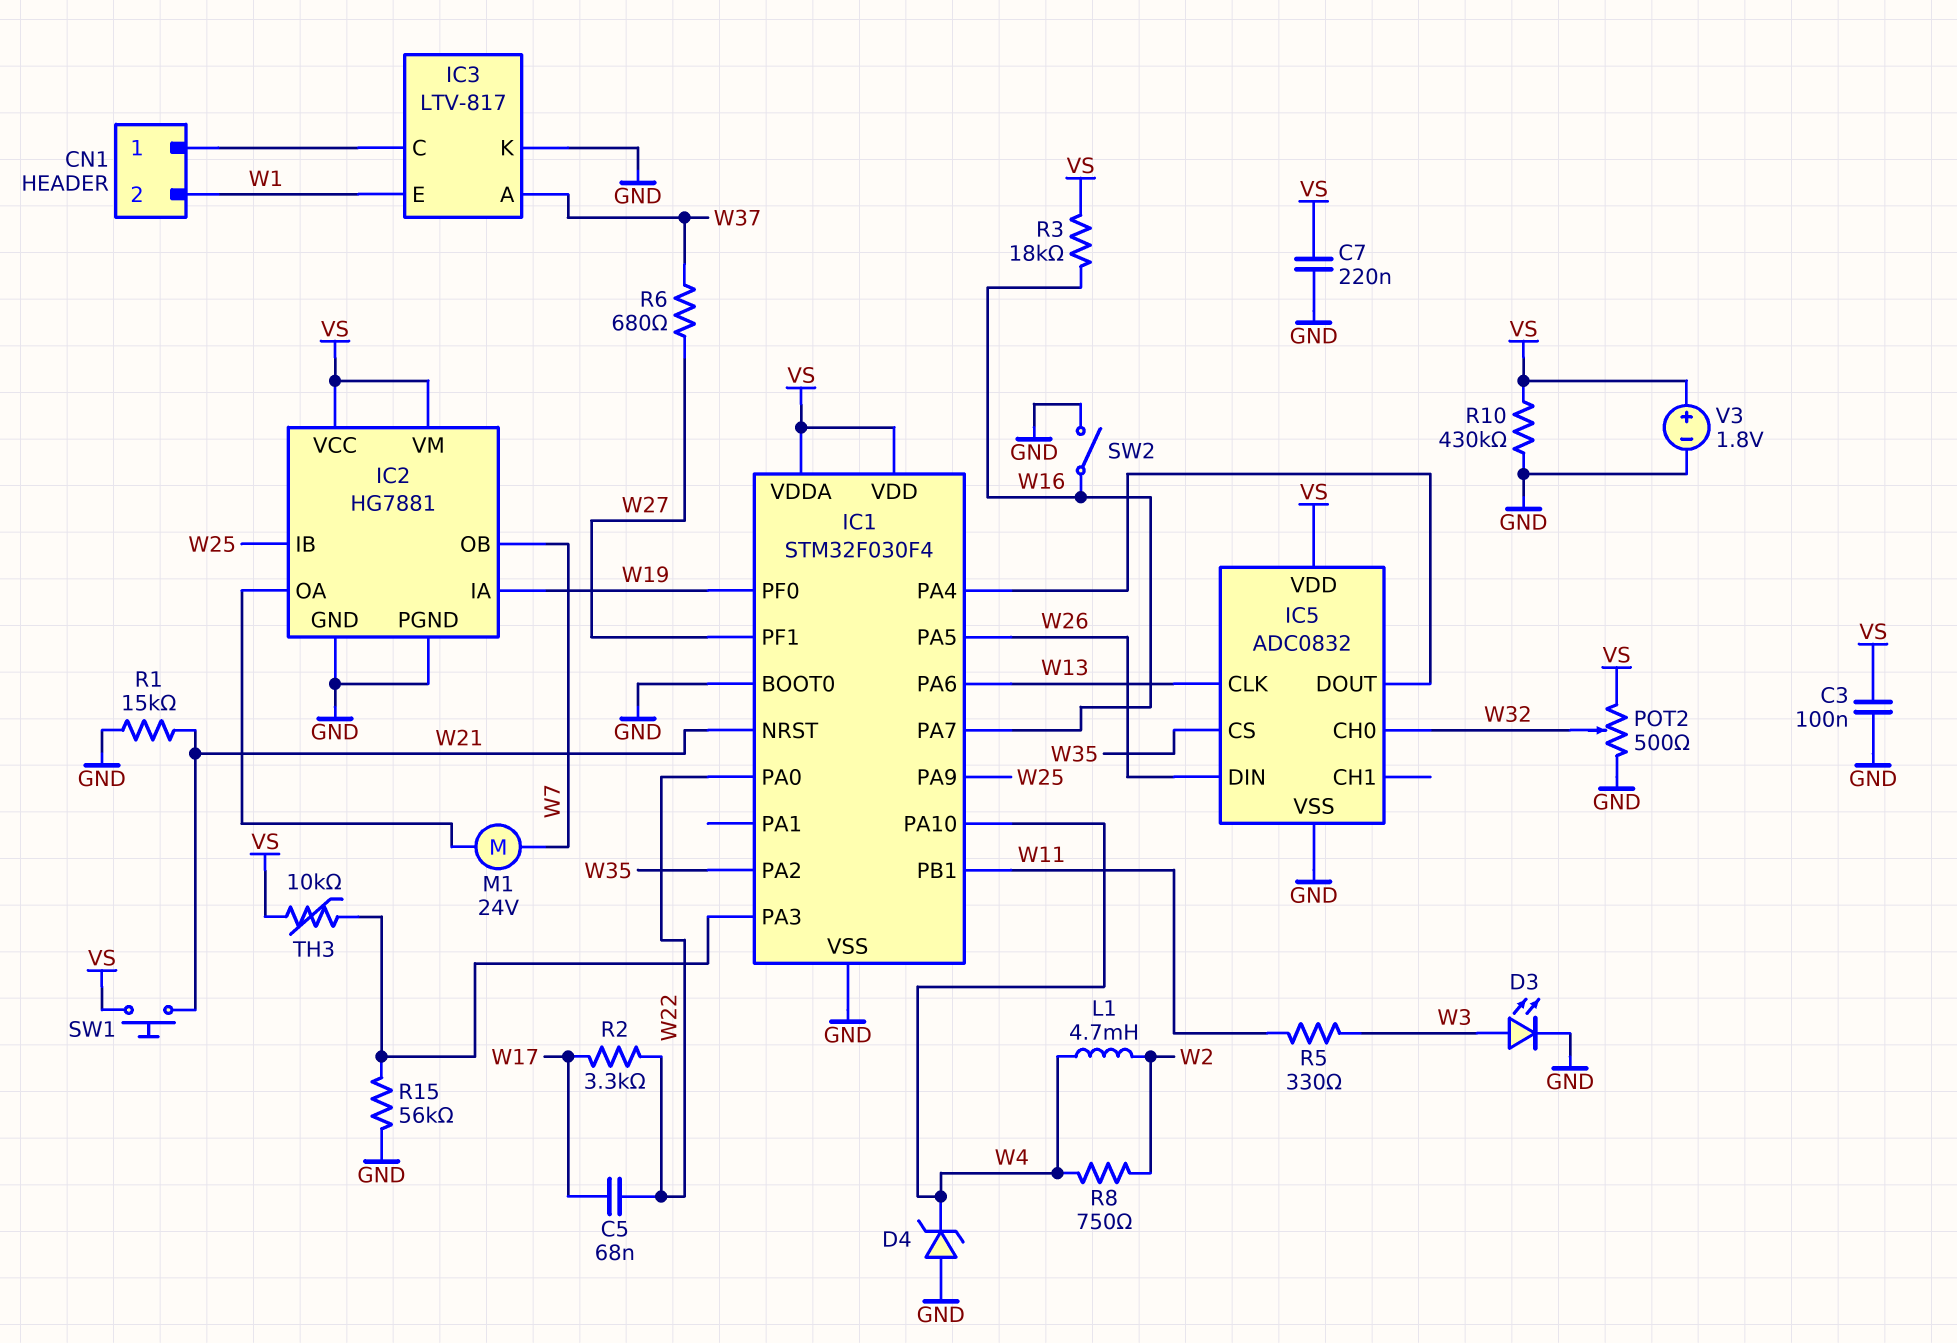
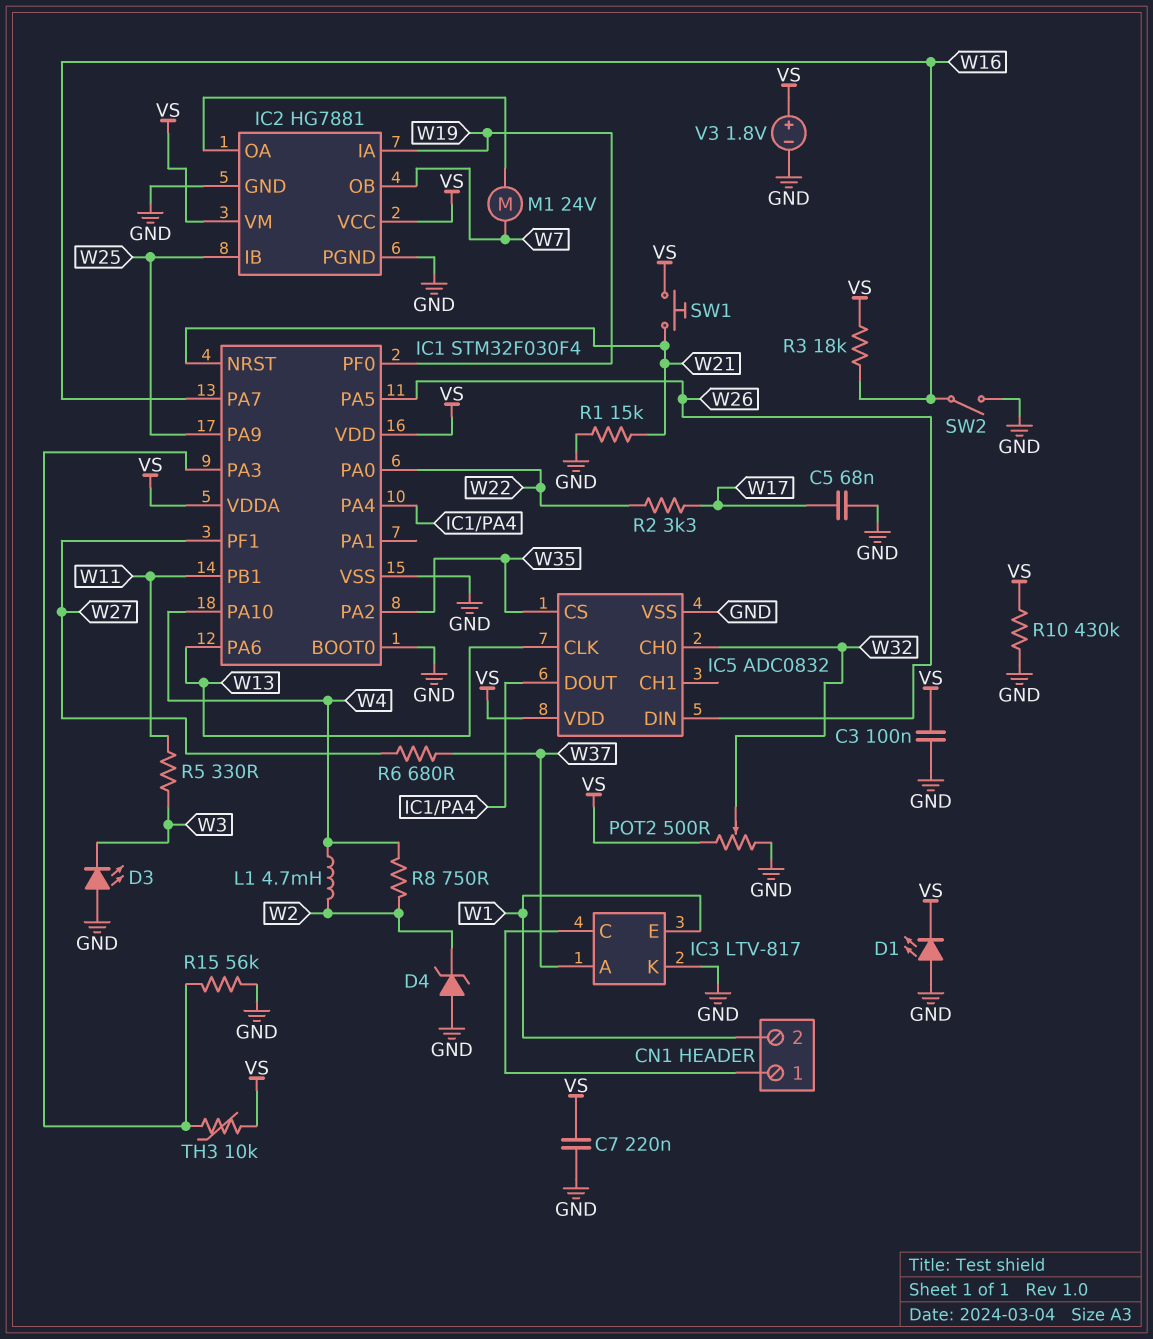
C5: 68nF (W17, W22) -> 68nF (GND, W17)
D1: none -> LED (A GND, K VS)
D3: LED (A W3, K GND) -> LED (A GND, K W3)
D4: zener (A GND, K W4) -> zener (A GND, K W2)

